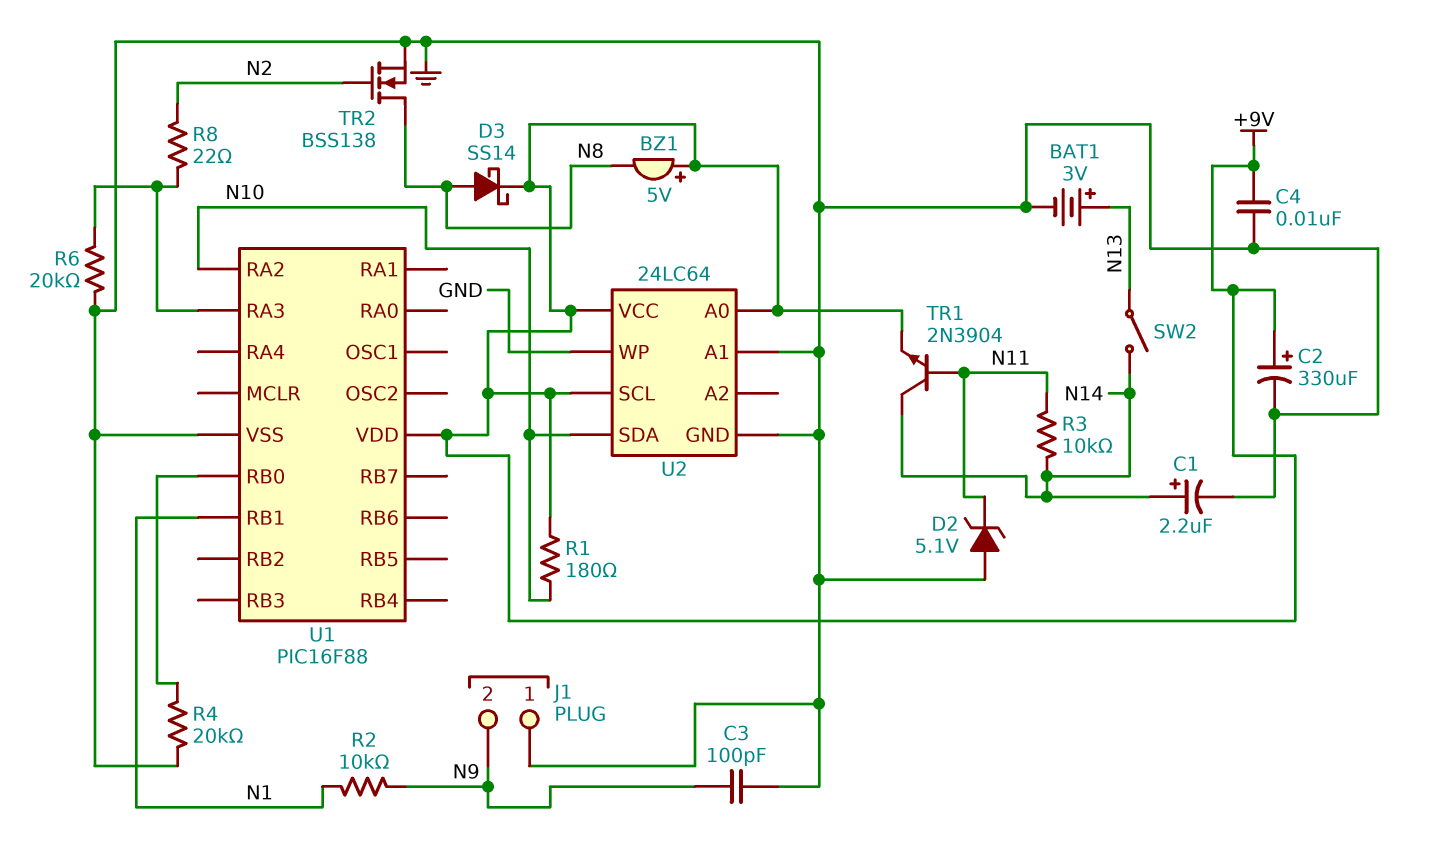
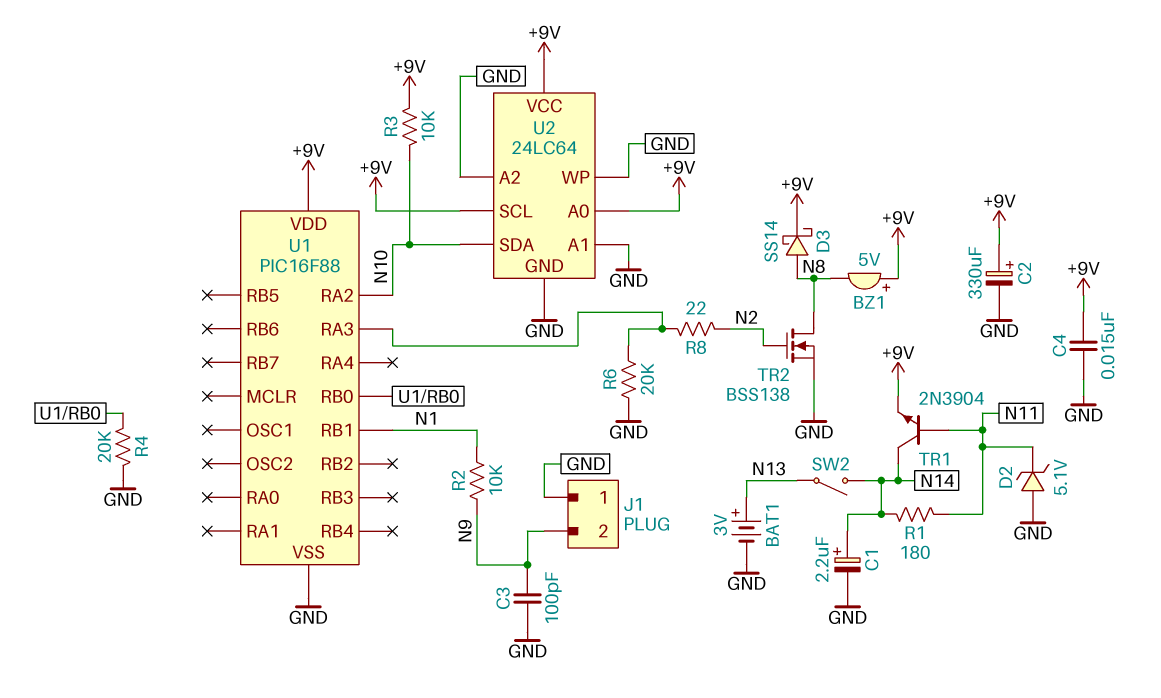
C4: 10nF (+9V, GND) -> 15nF (+9V, GND)
R1: 180 (+9V, N10) -> 180 (N11, N14)
R3: 10k (N11, N14) -> 10k (+9V, N10)
U2 pin A2: none -> GND

